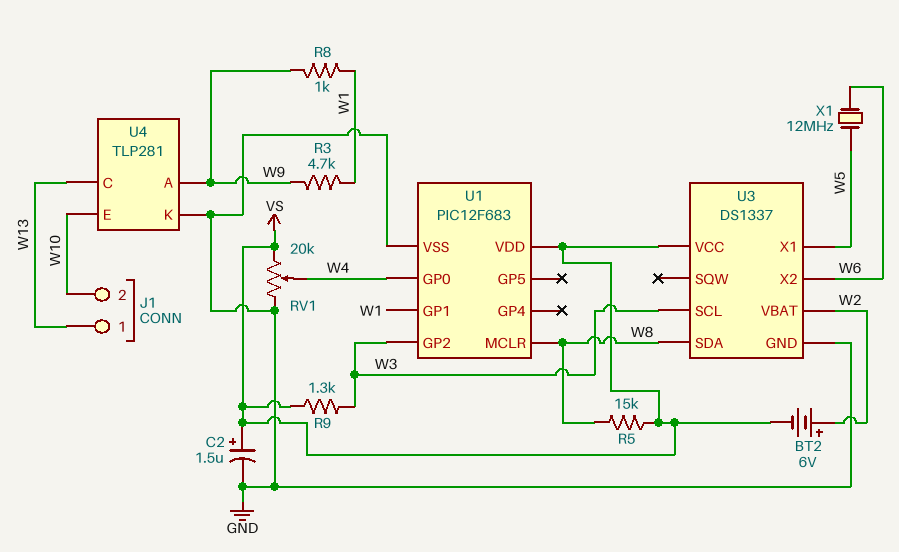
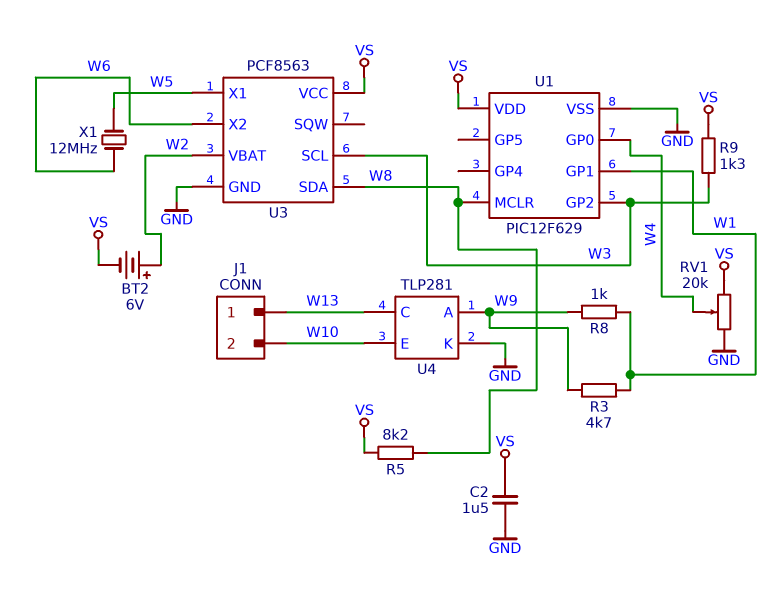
C2: 1.5uF (plus VS, minus GND) -> 1.5uF (GND, VS)
R5: 15k (VS, W8) -> 8.2k (VS, W8)
U1: PIC12F683 -> PIC12F629
U3: DS1337 -> PCF8563

